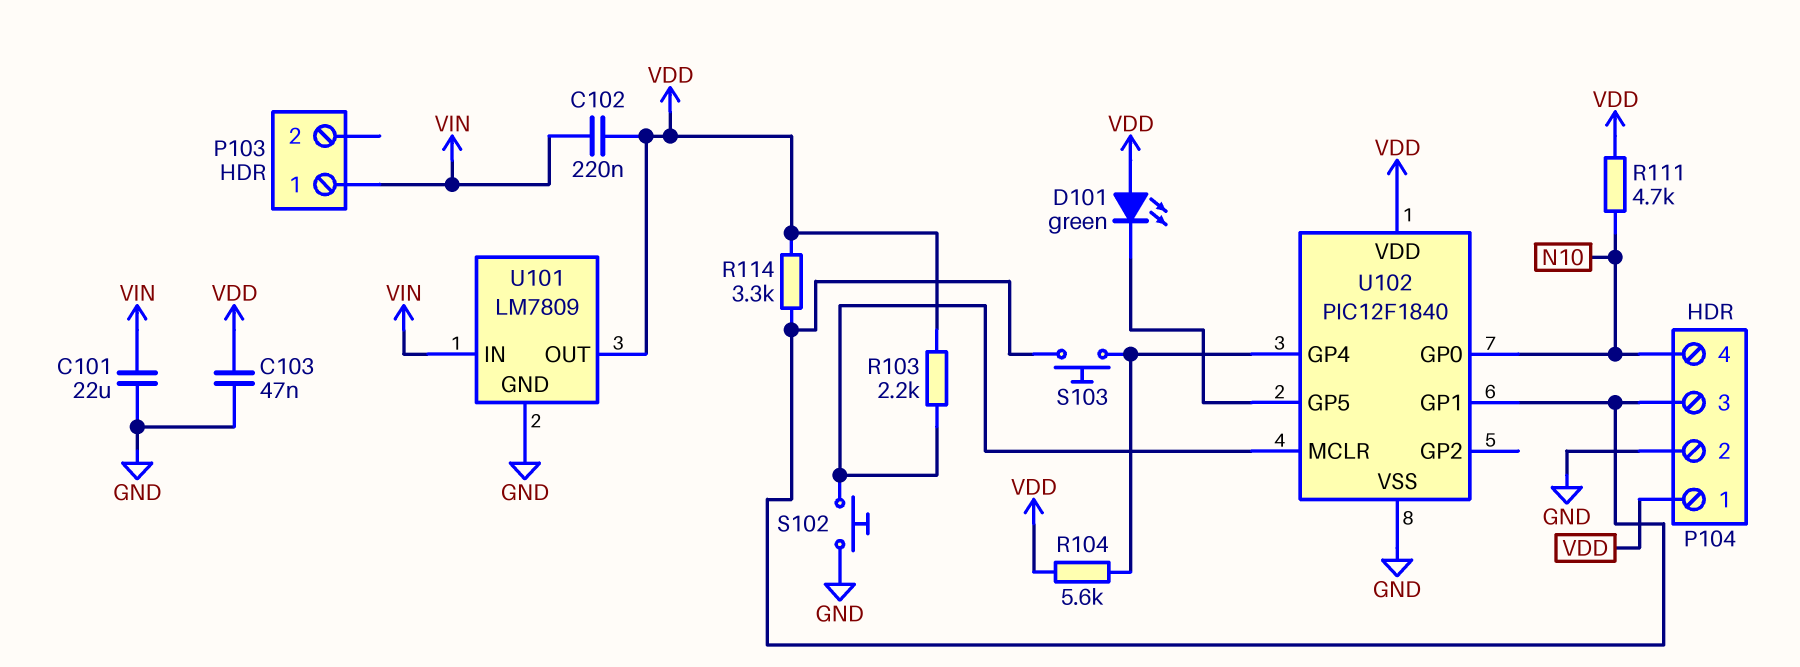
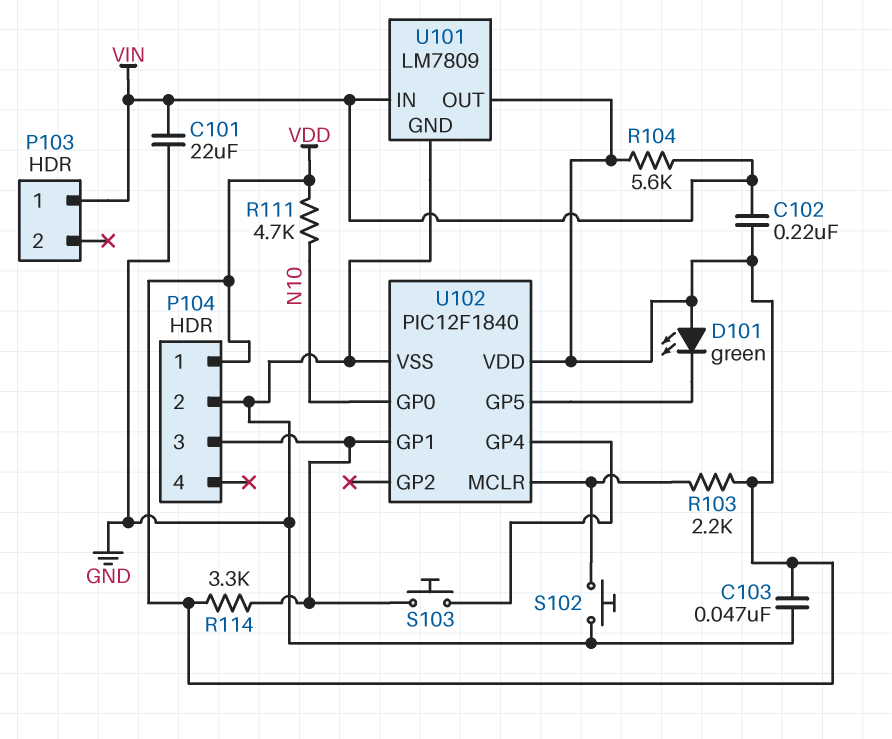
P104 pin 4: N10 -> none
R104: 5.6k (U102/GP4, VDD) -> 5.6k (VDD, VIN)

